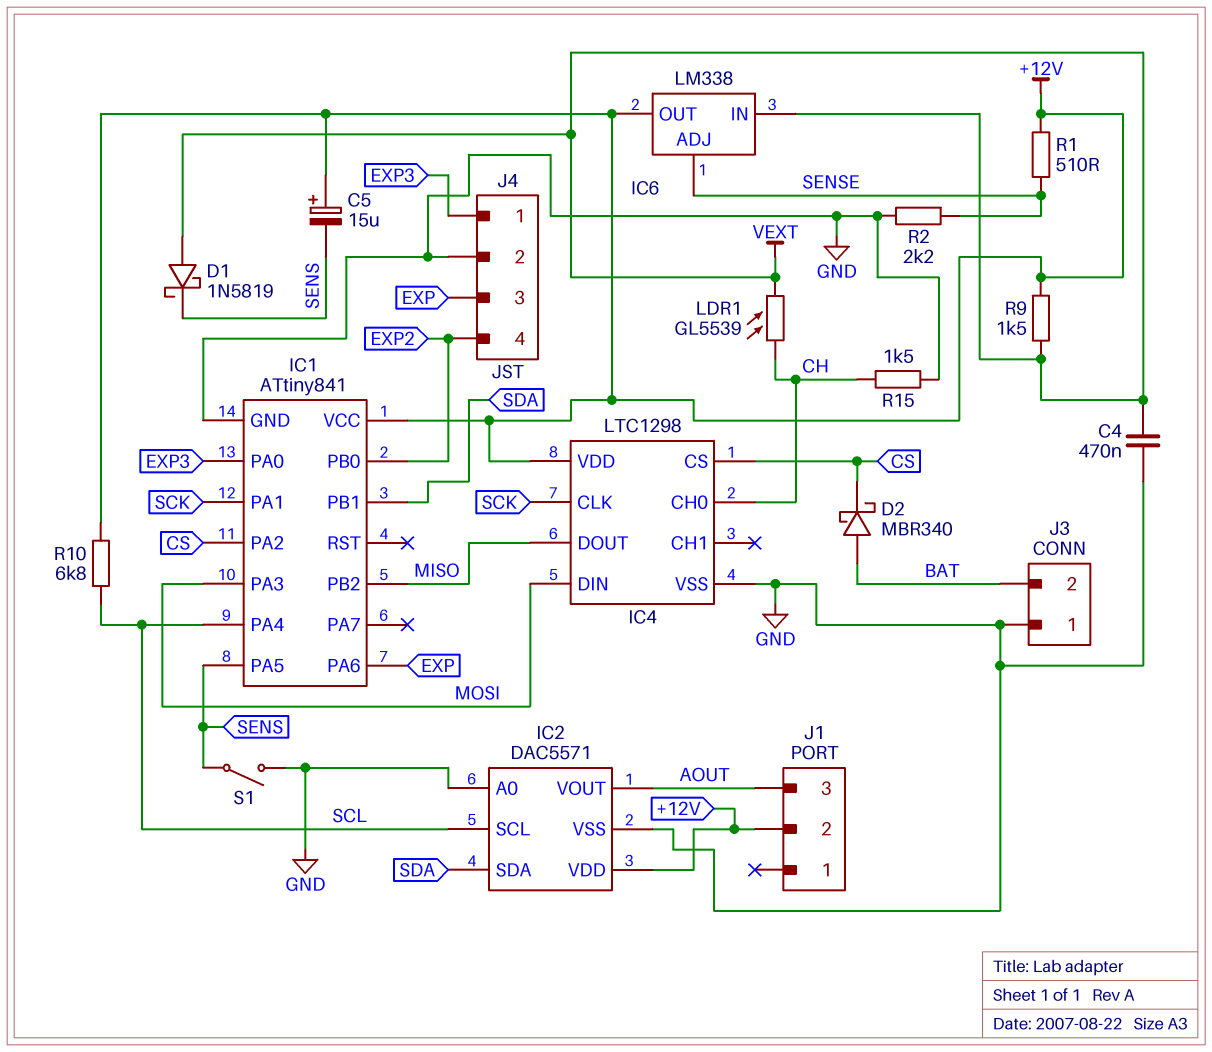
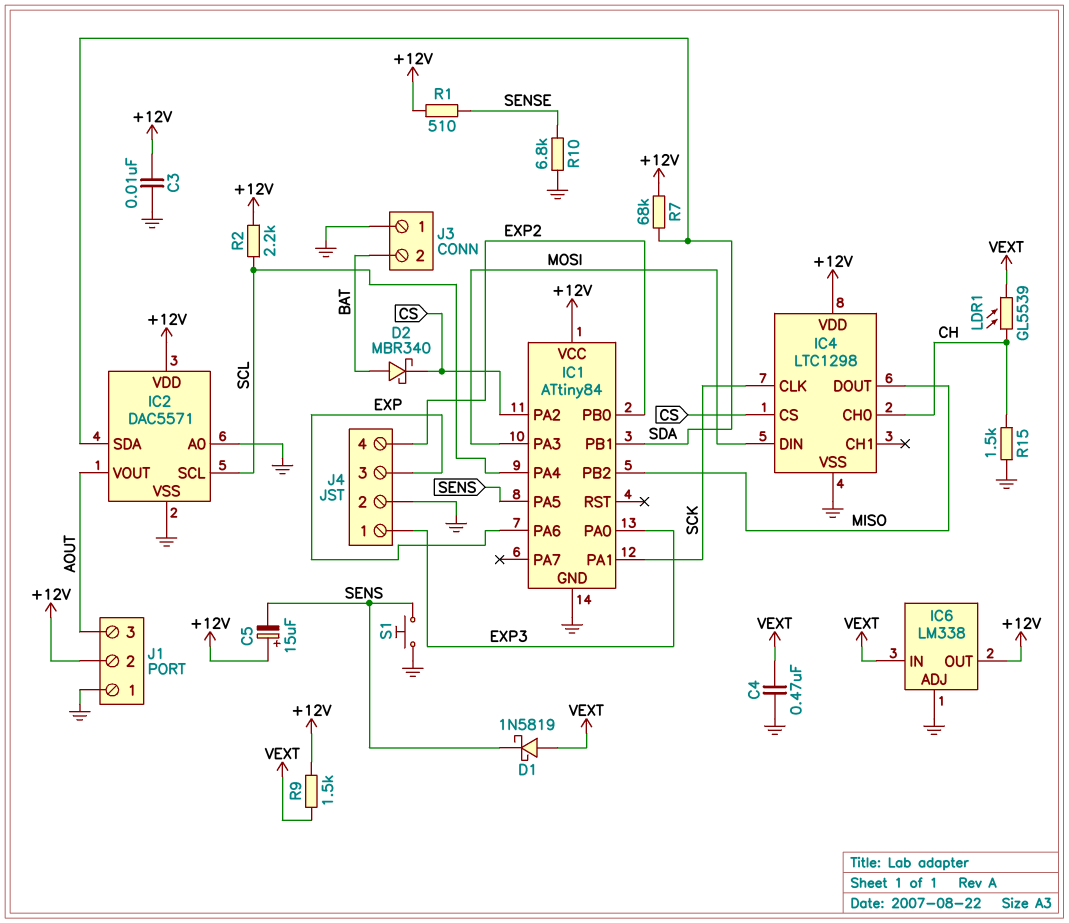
C3: none -> 10nF (+12V, GND)
IC1: ATtiny841 -> ATtiny84
IC6 pin ADJ: SENSE -> GND
J1 pin 1: none -> GND
R2: 2.2k (GND, SENSE) -> 2.2k (+12V, SCL)
R7: none -> 68k (+12V, SDA)
R10: 6.8k (+12V, SCL) -> 6.8k (GND, SENSE)
S1: switch (GND, SENS) -> button (GND, SENS)

